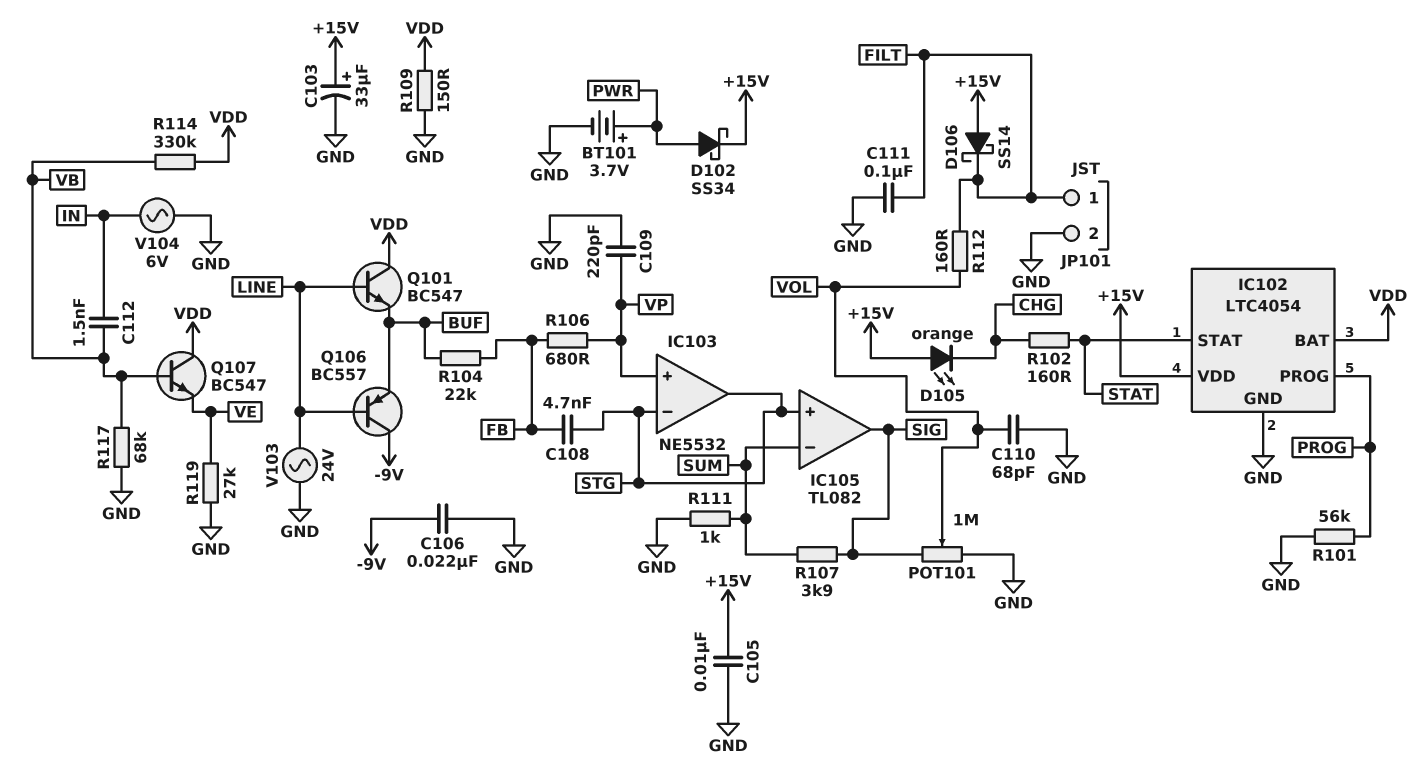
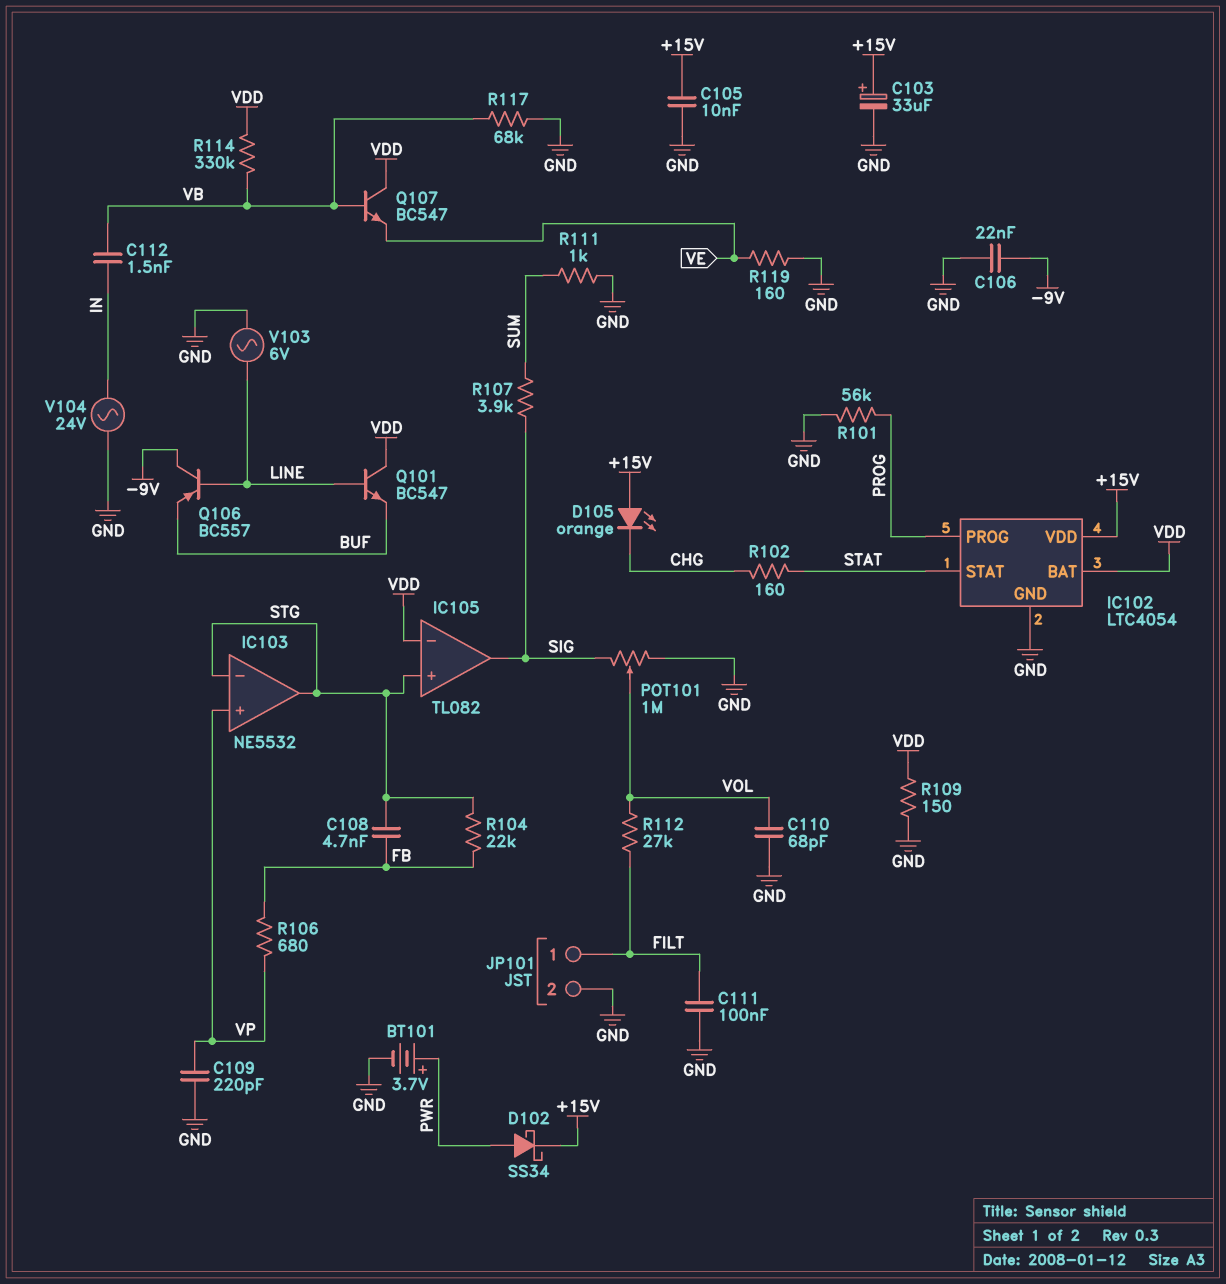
D106: schottky SS14 (A +15V, K FILT) -> none
IC105 pin in-: SUM -> VDD
R104: 22k (BUF, FB) -> 22k (FB, STG)
R112: 160 (FILT, VOL) -> 27k (FILT, VOL)
R119: 27k (GND, VE) -> 160 (GND, VE)
V103: AC 24V (GND, LINE) -> AC 6V (GND, LINE)
V104: AC 6V (GND, IN) -> AC 24V (GND, IN)

